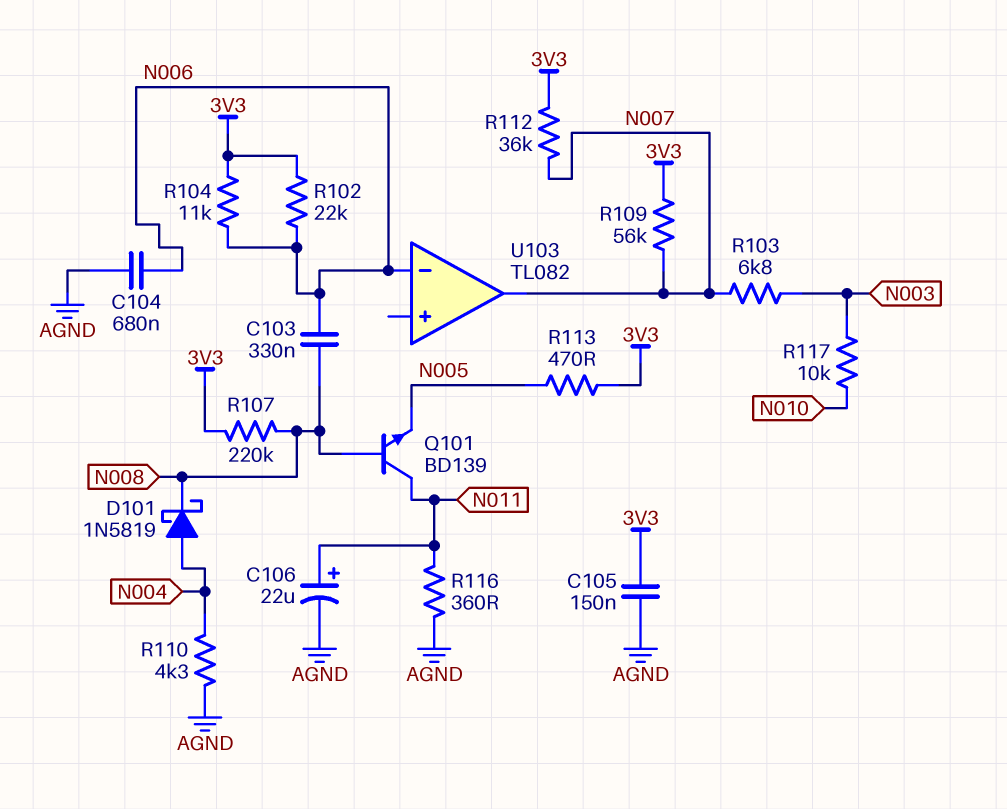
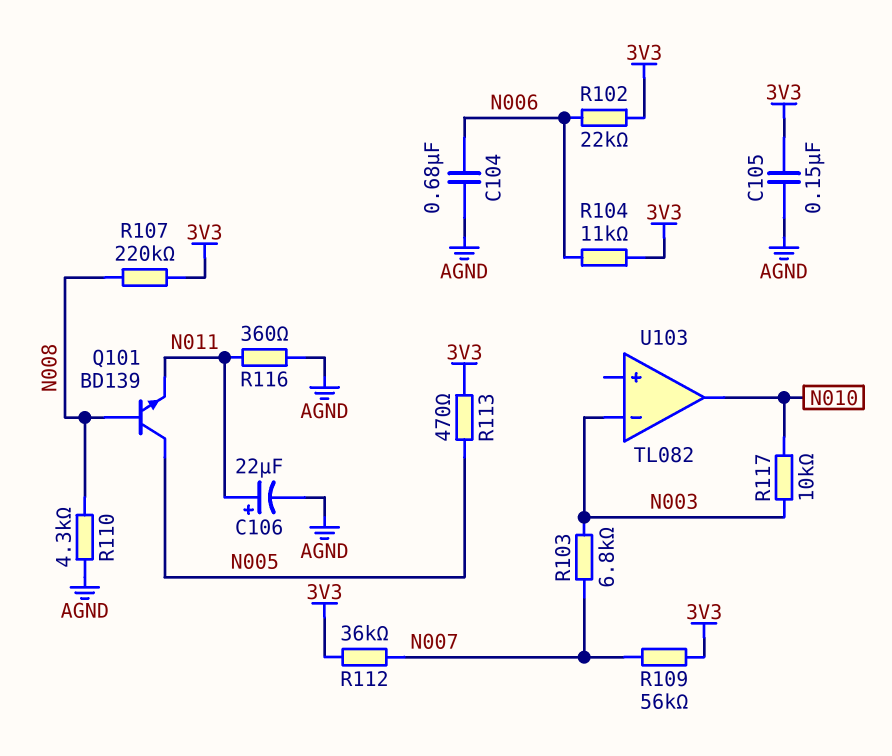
C103: 330nF (N006, N008) -> none
D101: schottky 1N5819 (A N004, K N008) -> none
Q101: NPN BD139 (B N008, C N011, E N005) -> NPN BD139 (B N008, C N005, E N011)
R110: 4.3k (AGND, N004) -> 4.3k (AGND, N008)
U103 pin in-: N006 -> N003
U103 pin out: N007 -> N010

